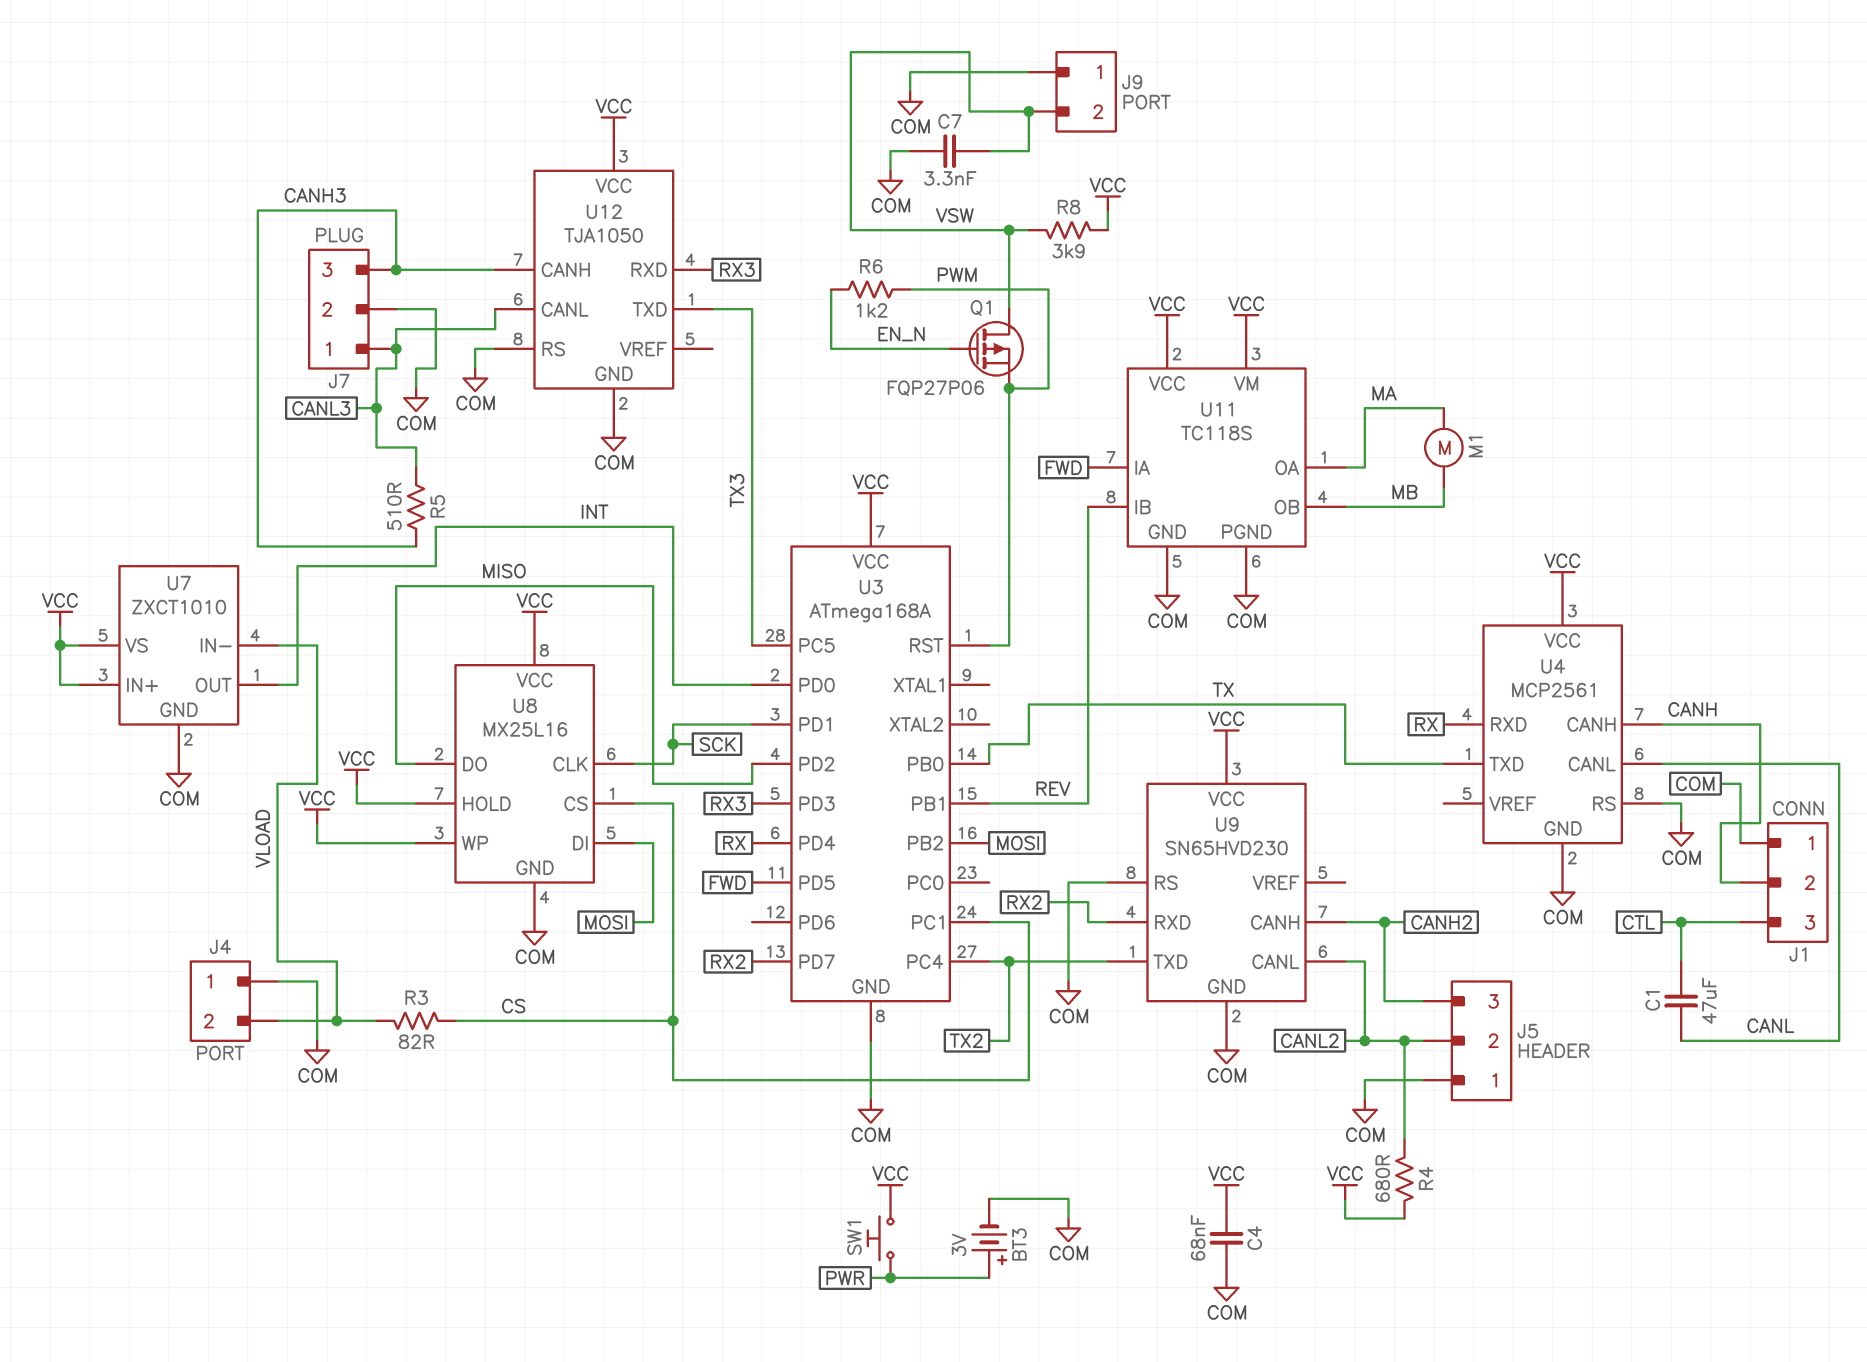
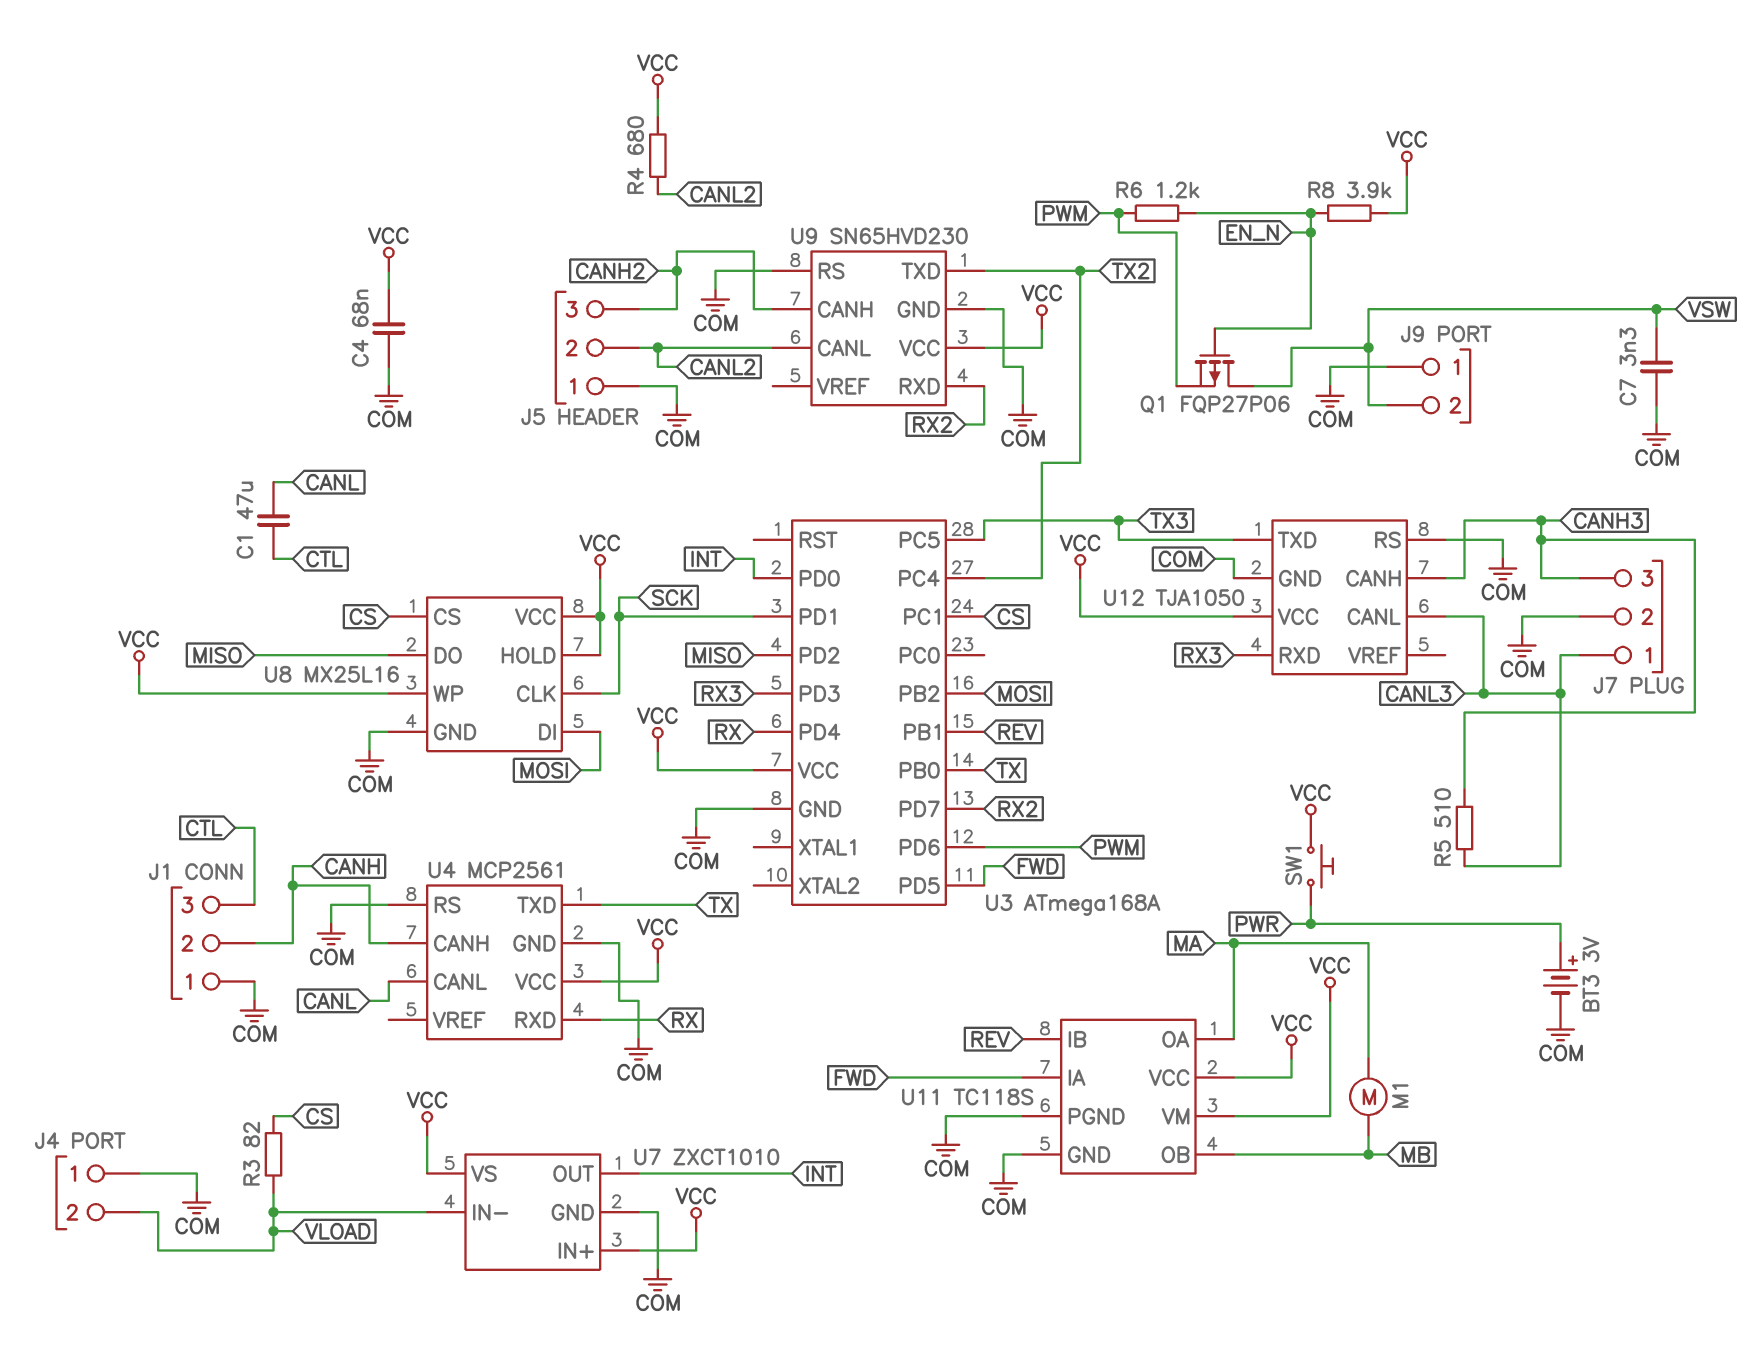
R8: 3.9k (VCC, VSW) -> 3.9k (EN_N, VCC)
U3 pin PD6: none -> PWM
U3 pin RST: PWM -> none

